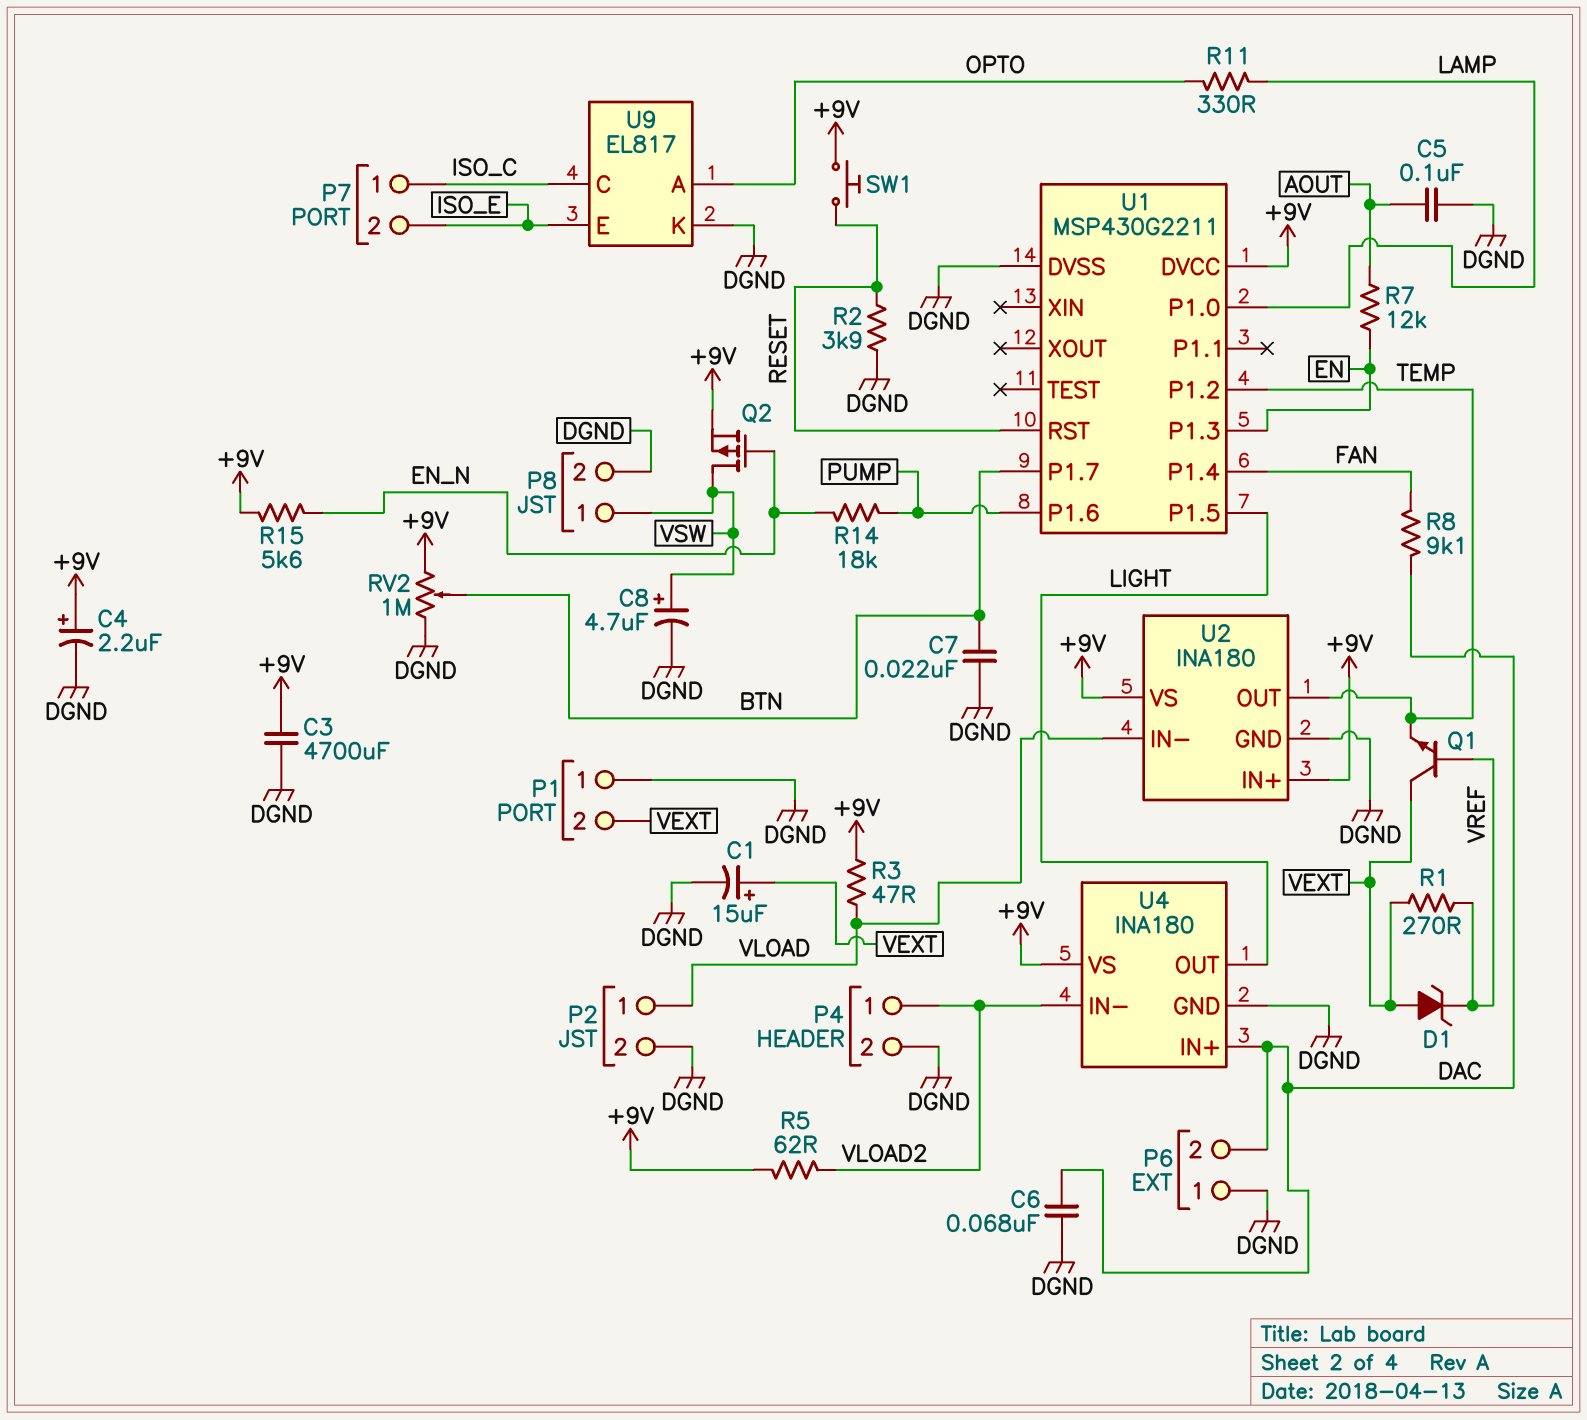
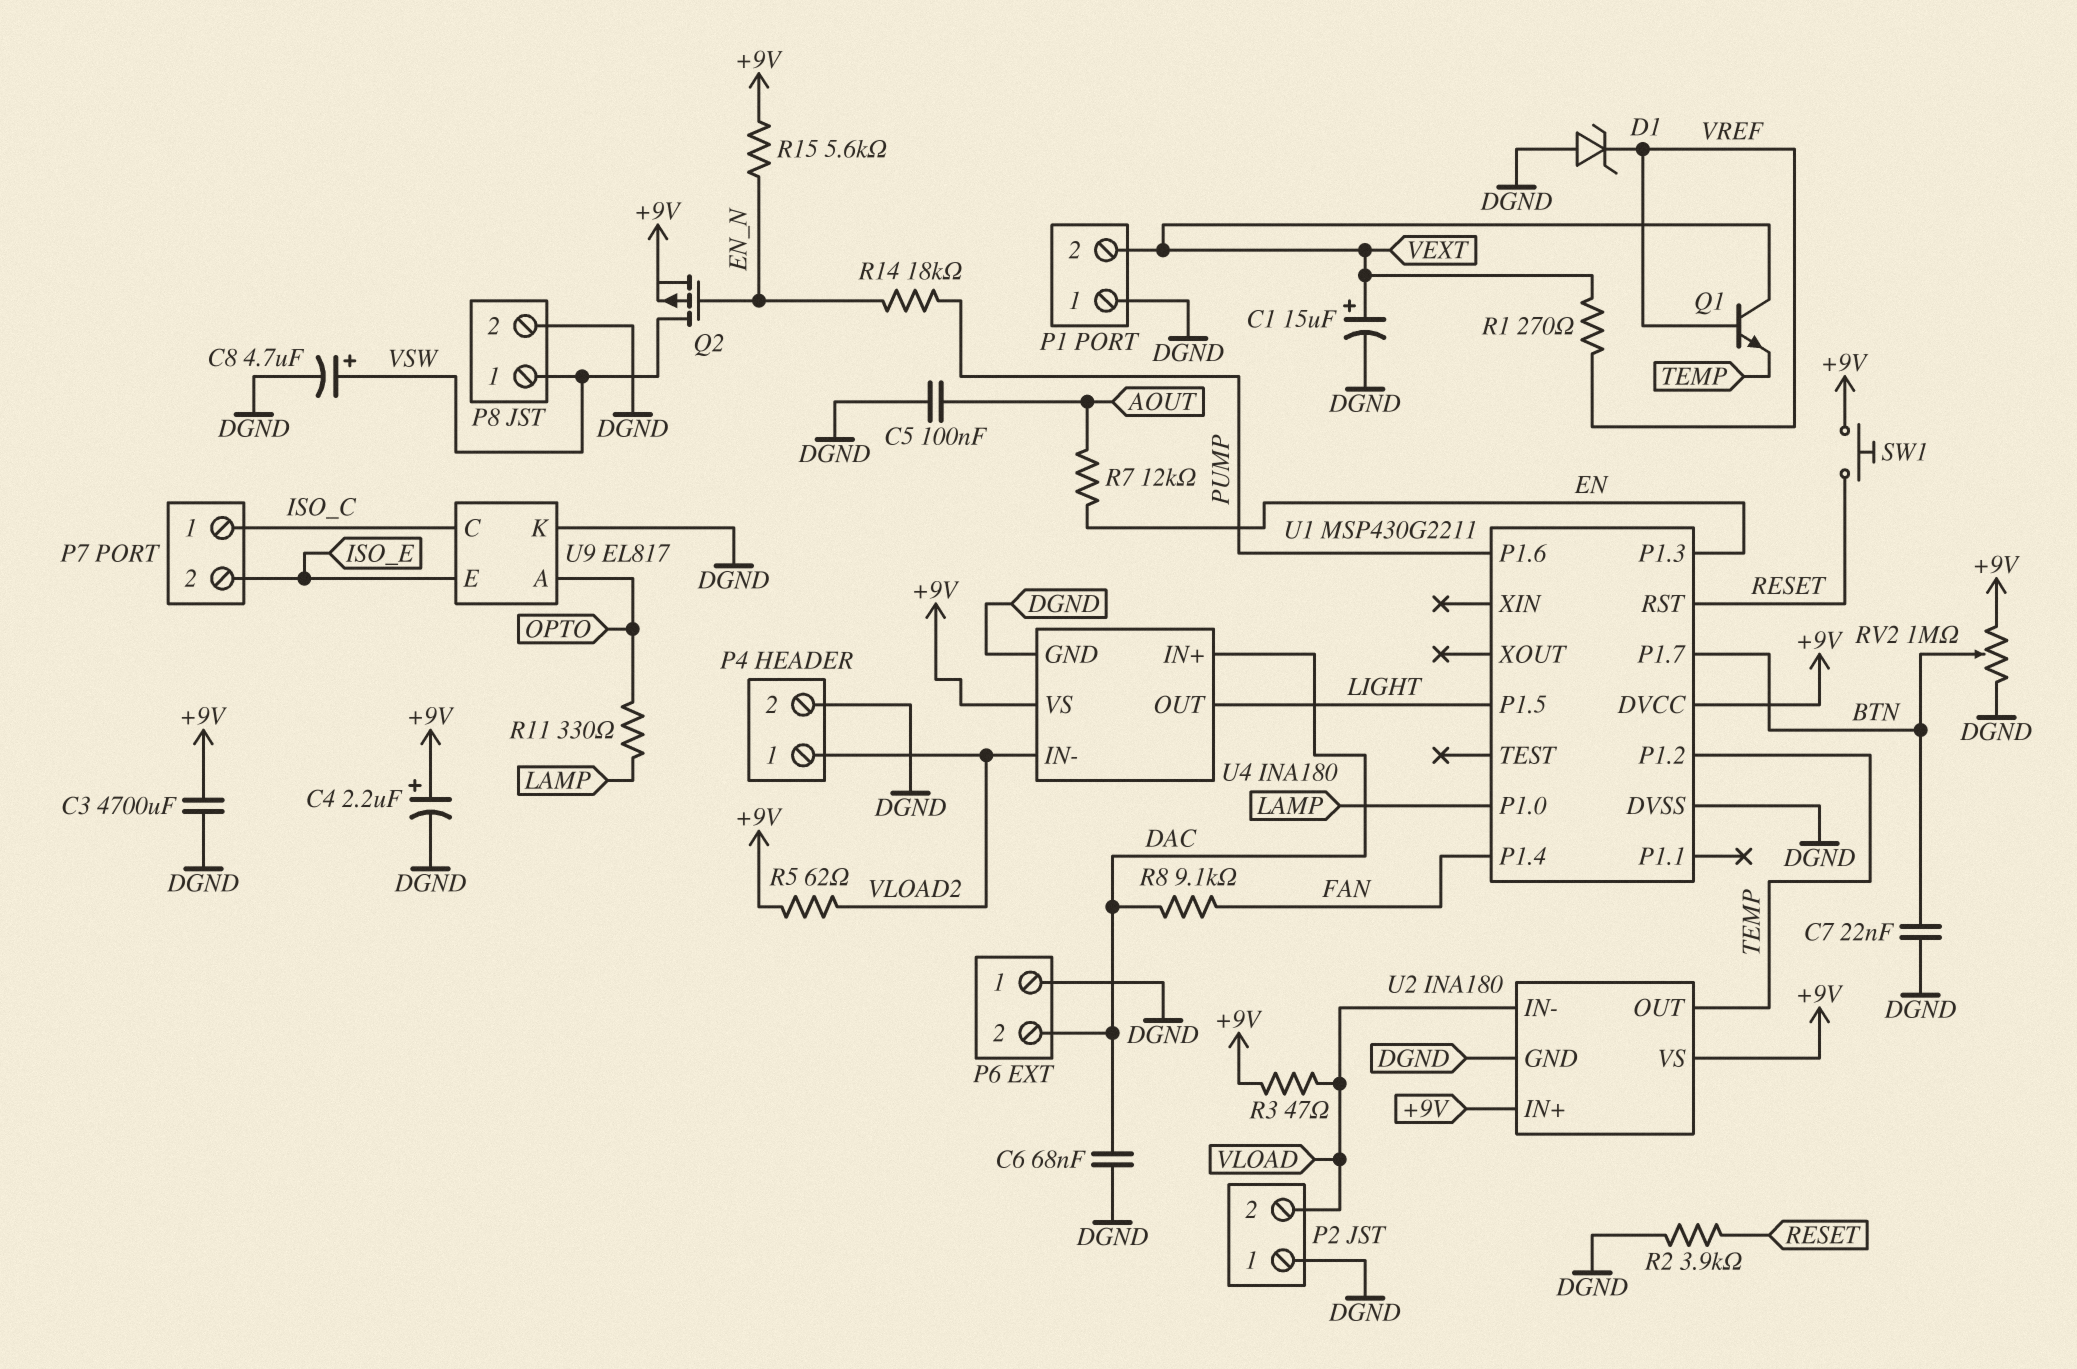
D1: zener (A VEXT, K VREF) -> zener (A DGND, K VREF)
P2 pin 1: VLOAD -> DGND
P2 pin 2: DGND -> VLOAD

